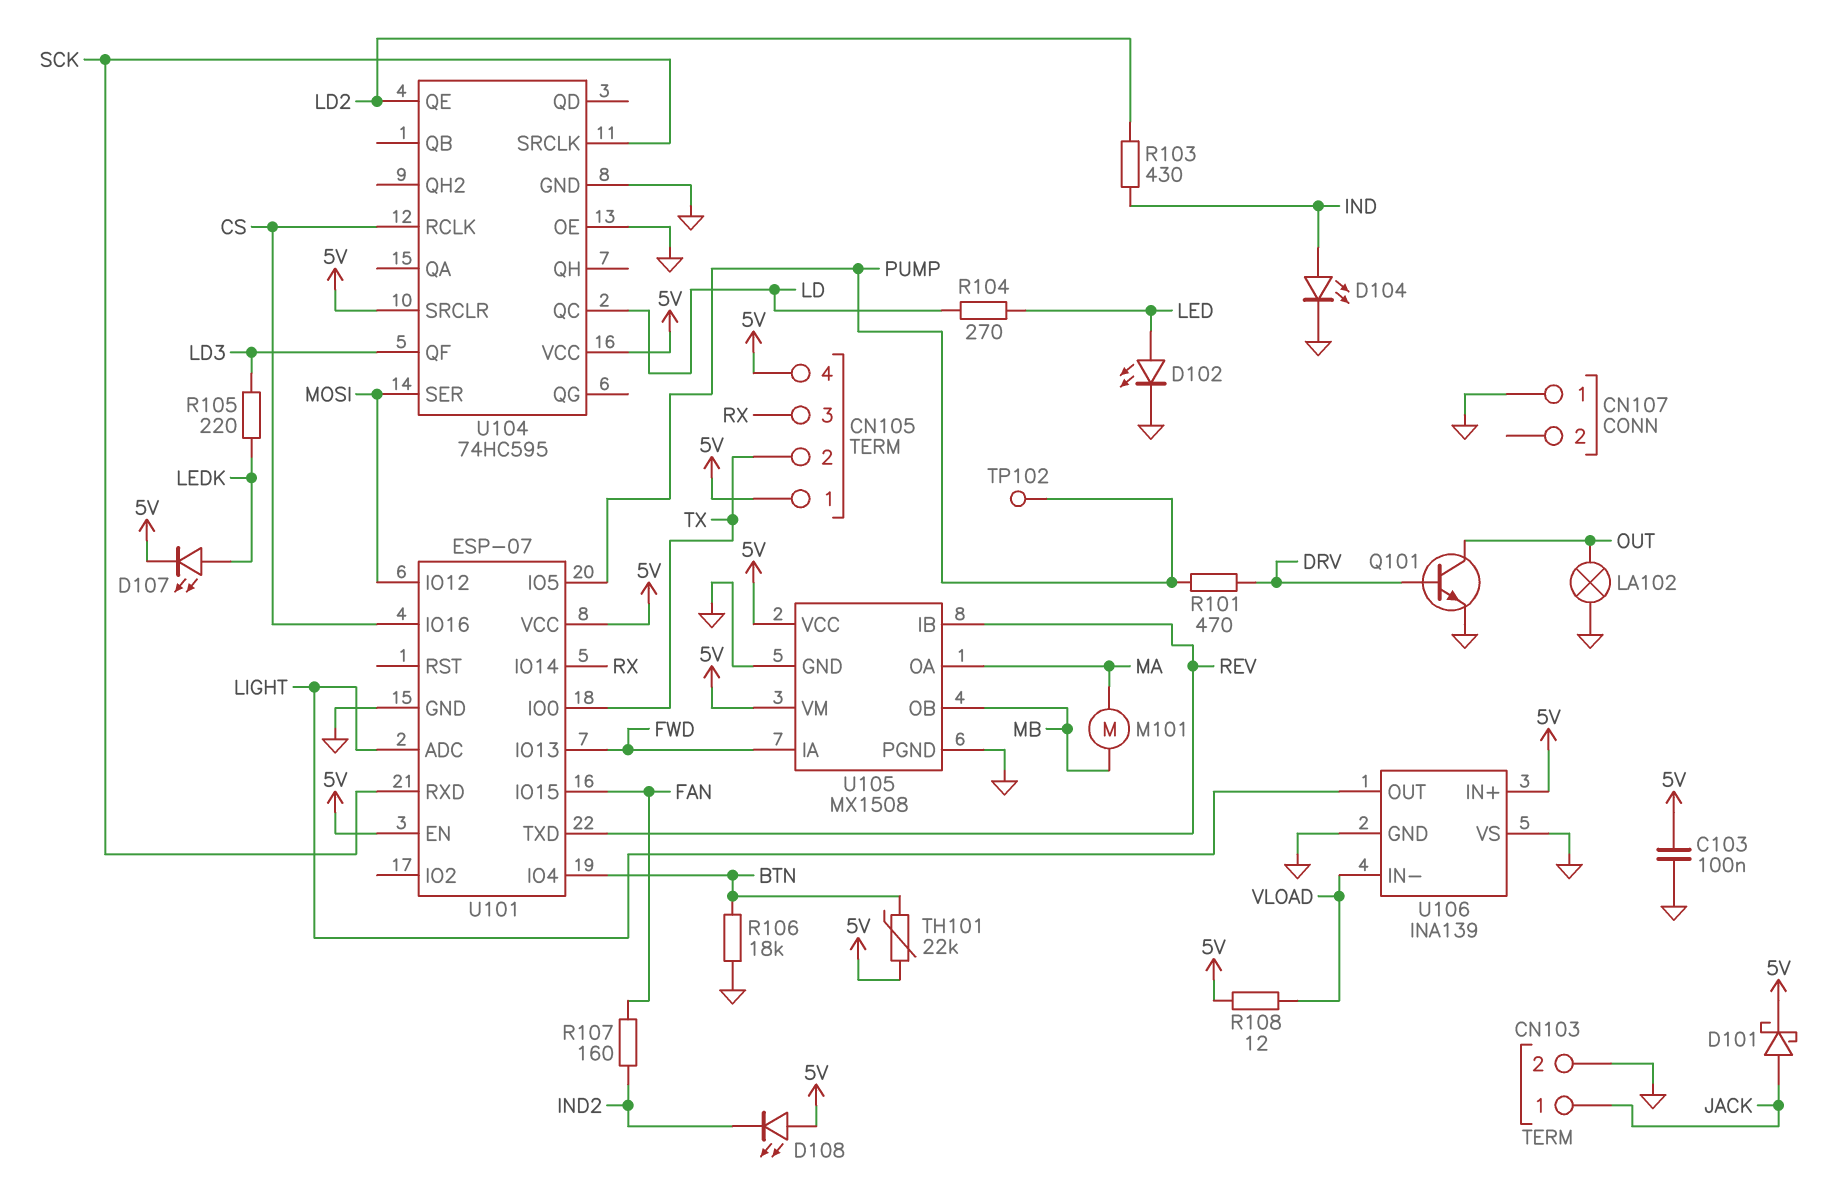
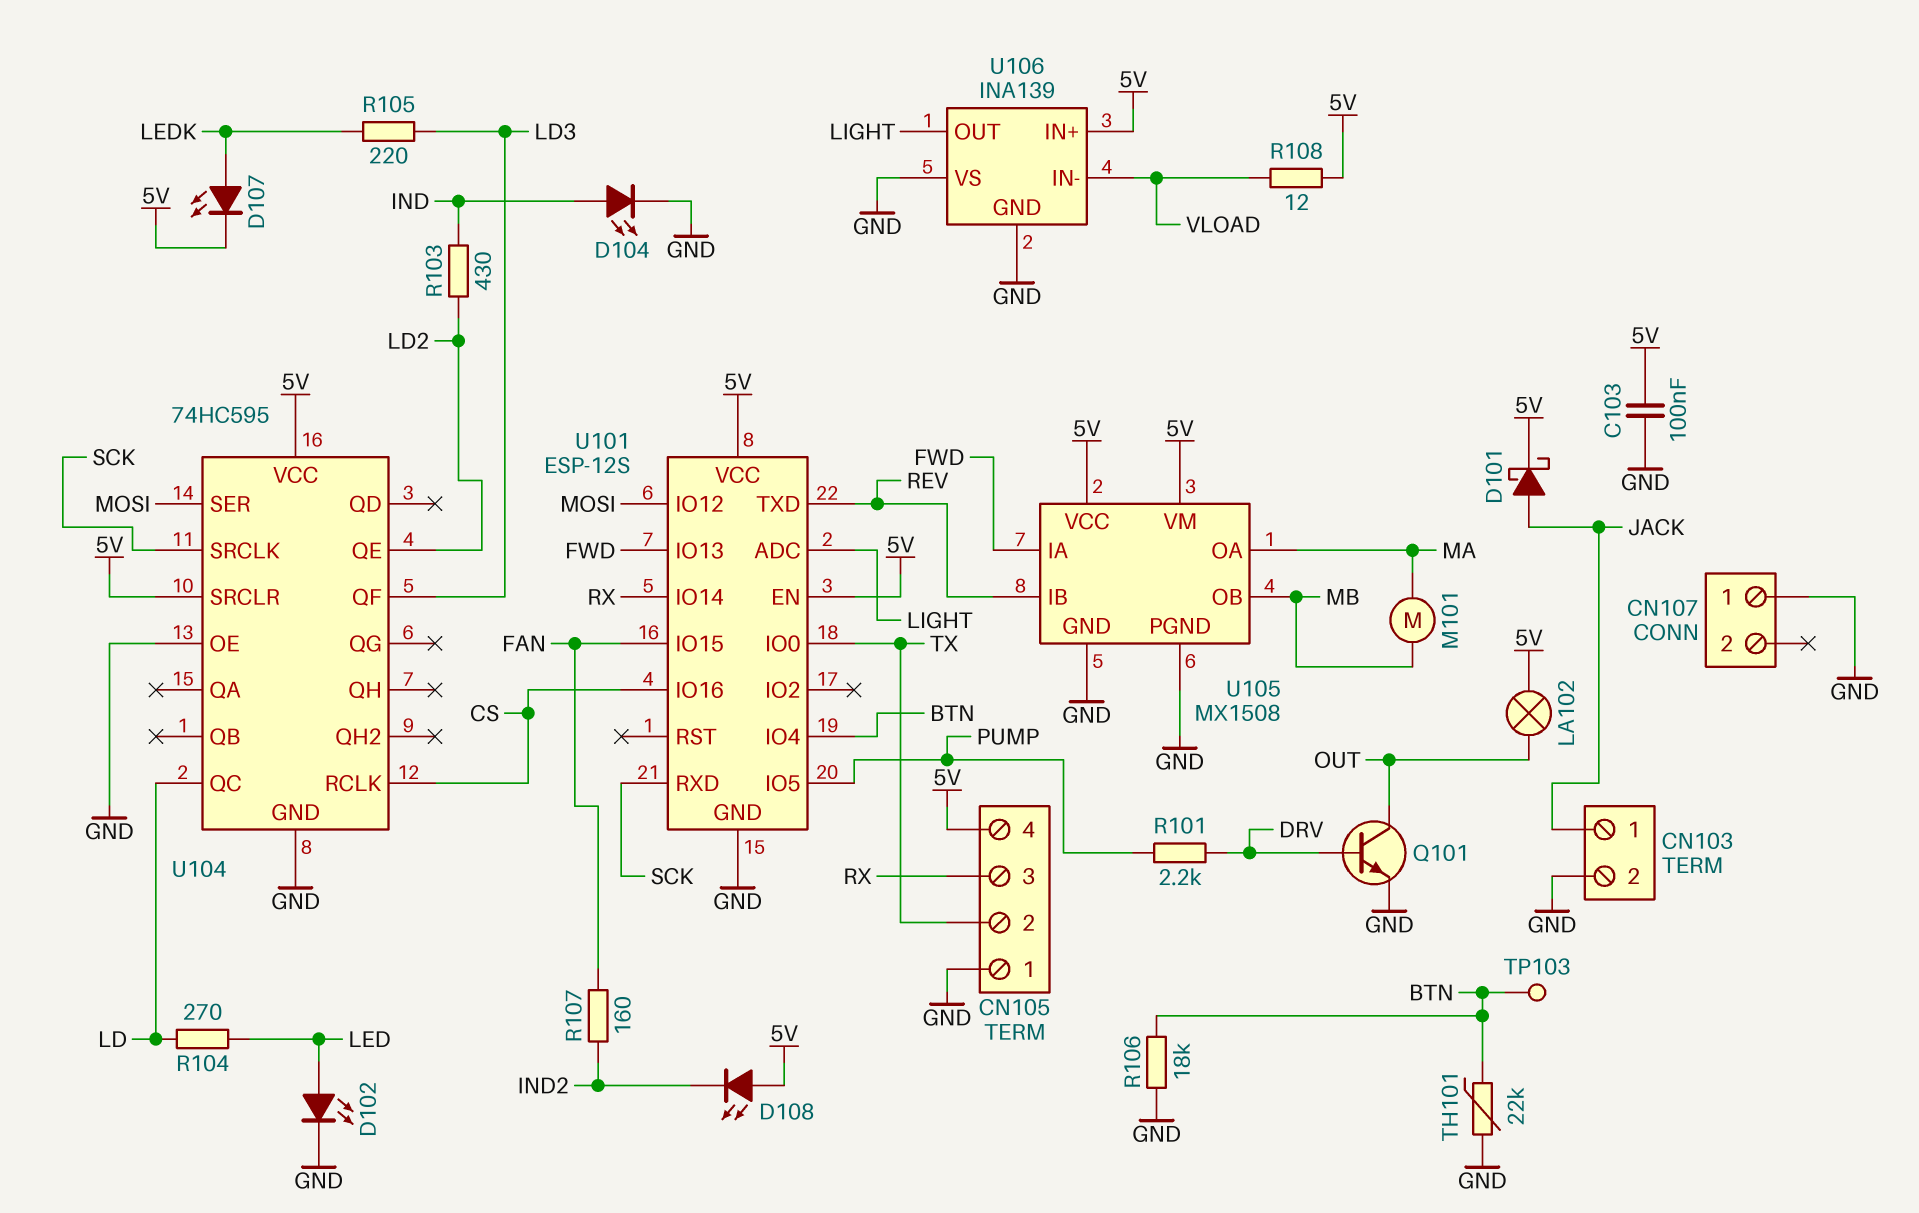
CN105 pin 1: 5V -> GND
LA102: lamp (GND, OUT) -> lamp (5V, OUT)
R101: 470 (DRV, PUMP) -> 2.2k (DRV, PUMP)
TH101: 22k (5V, BTN) -> 22k (BTN, GND)
TP102: test point (PUMP) -> none
TP103: none -> test point (BTN)
U101: ESP-07 -> ESP-12S

